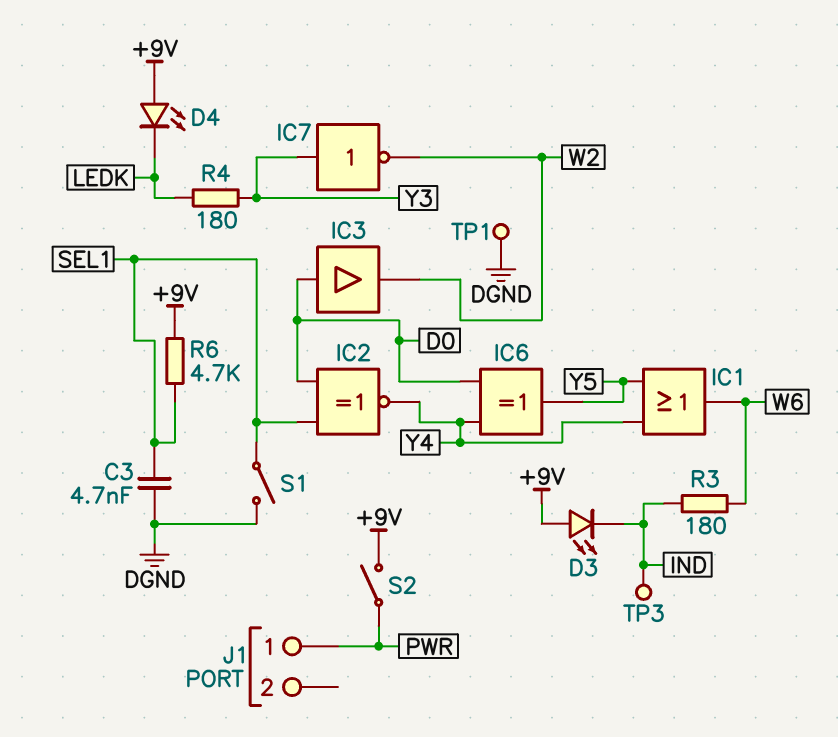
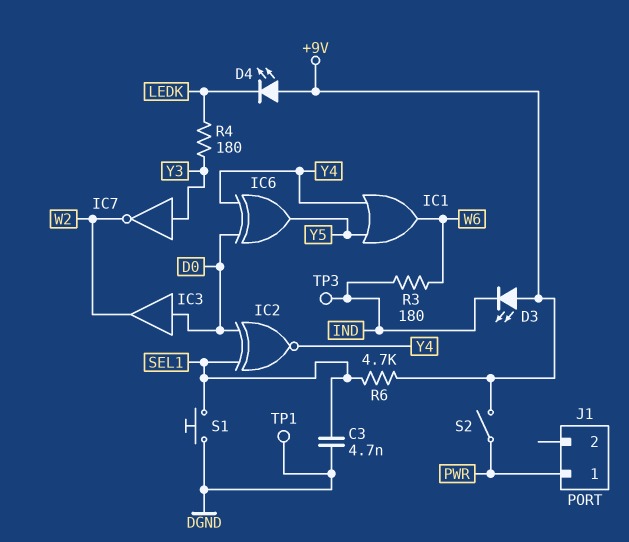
S1: switch (DGND, SEL1) -> button (DGND, SEL1)

